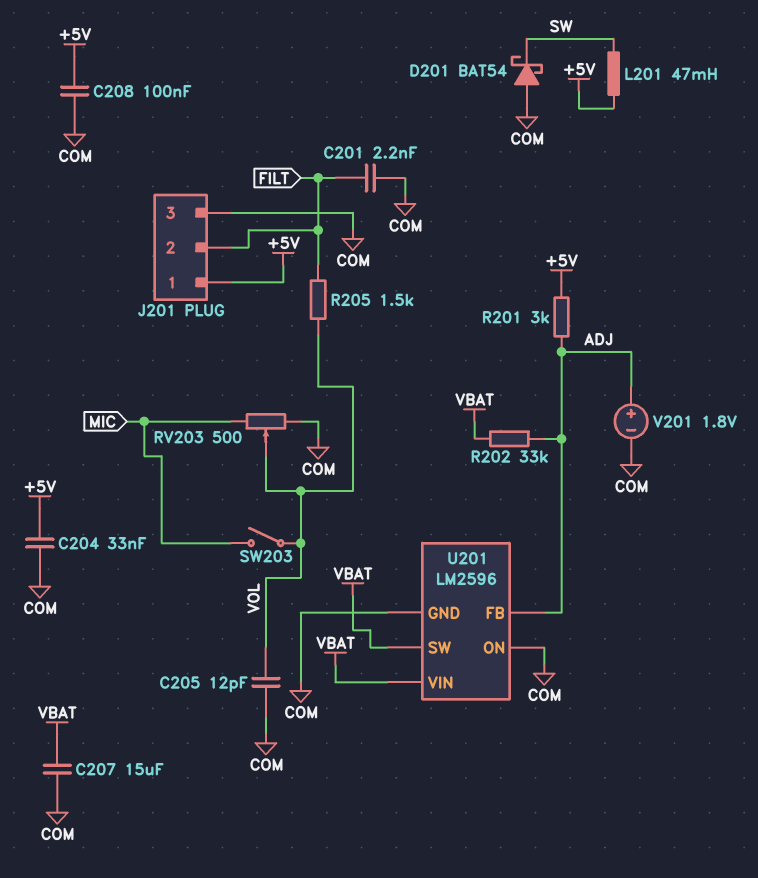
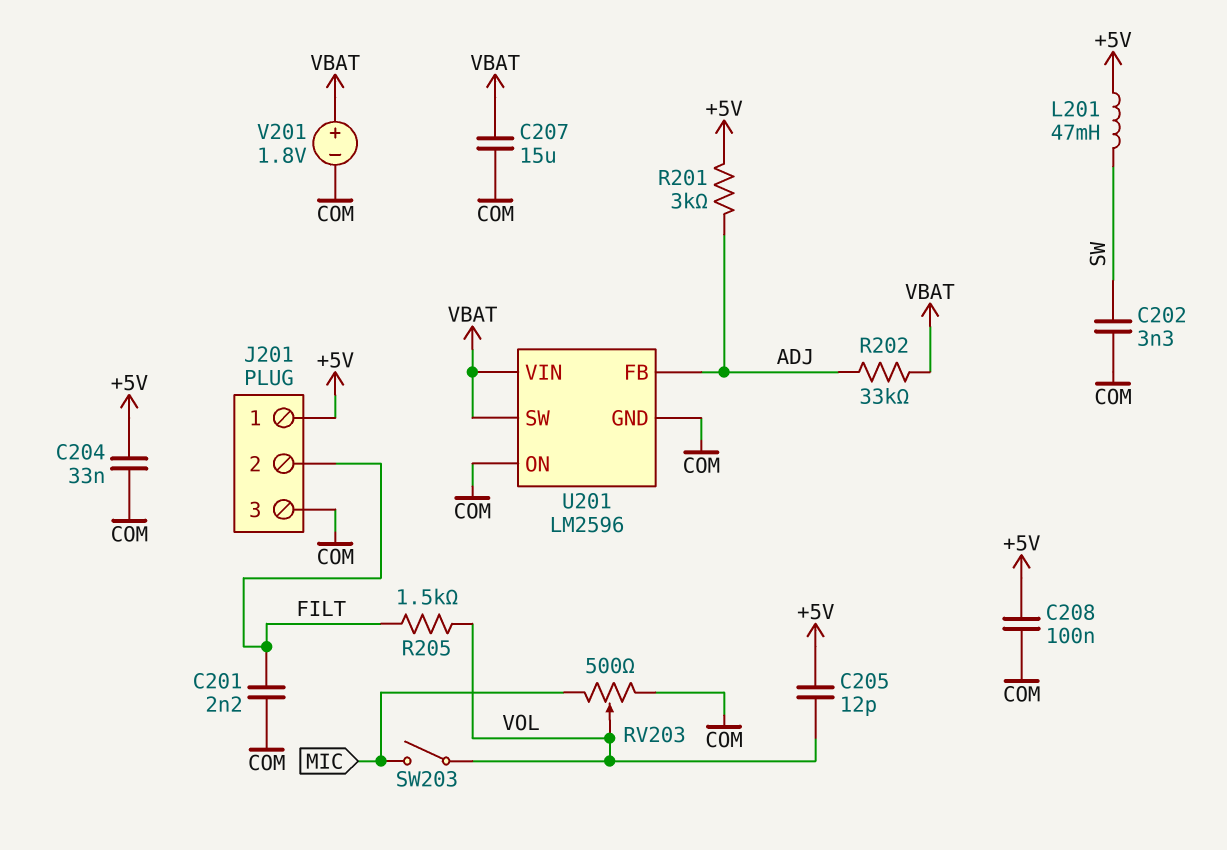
C202: none -> 3.3nF (COM, SW)
C205: 12pF (COM, VOL) -> 12pF (+5V, VOL)
D201: schottky BAT54 (A COM, K SW) -> none
V201: 1.8V (plus ADJ, minus COM) -> 1.8V (plus VBAT, minus COM)

